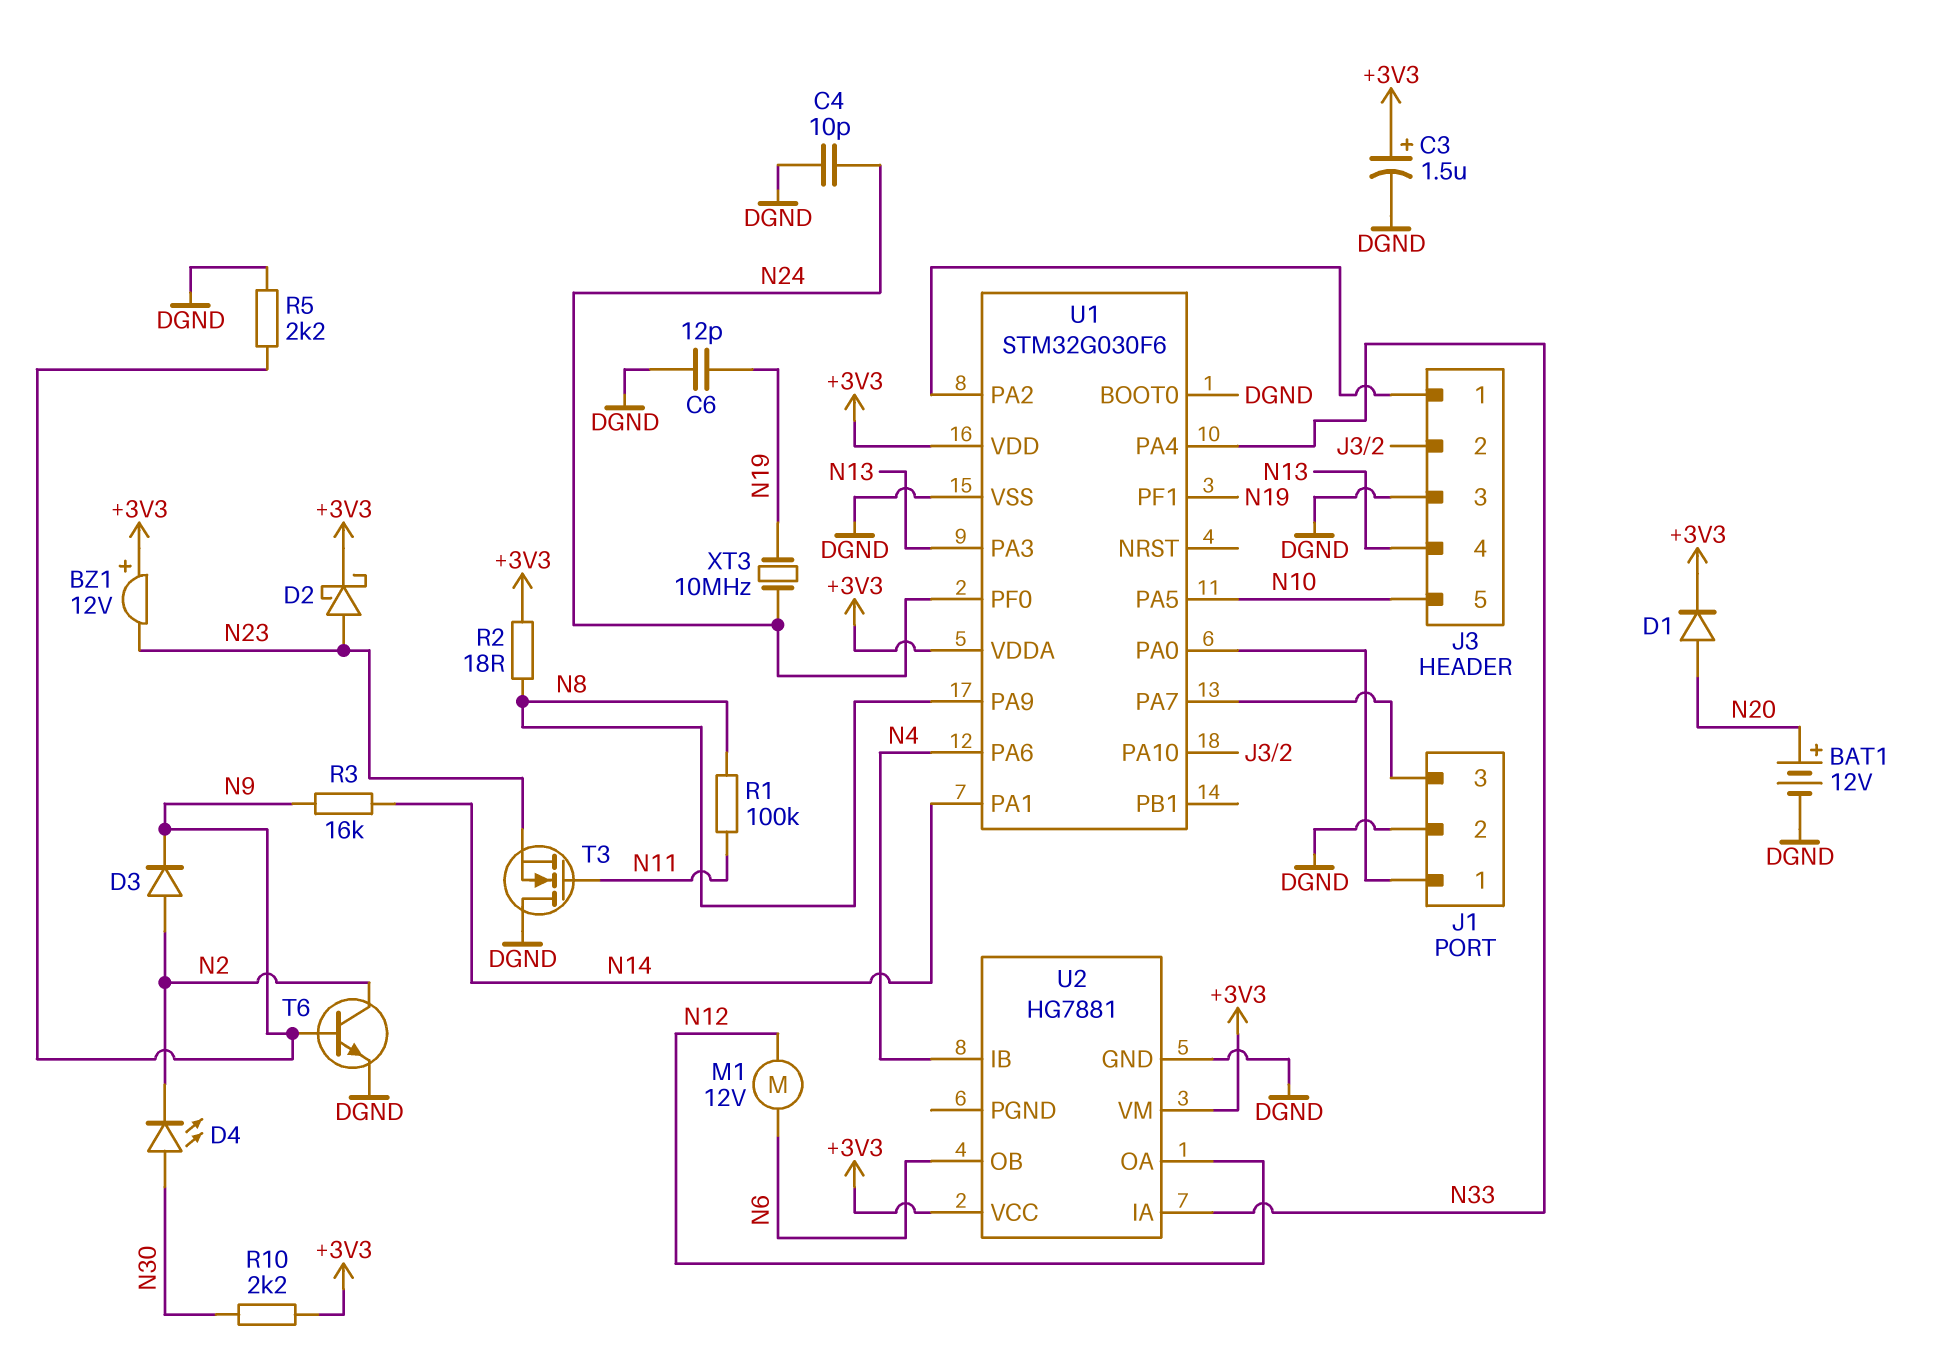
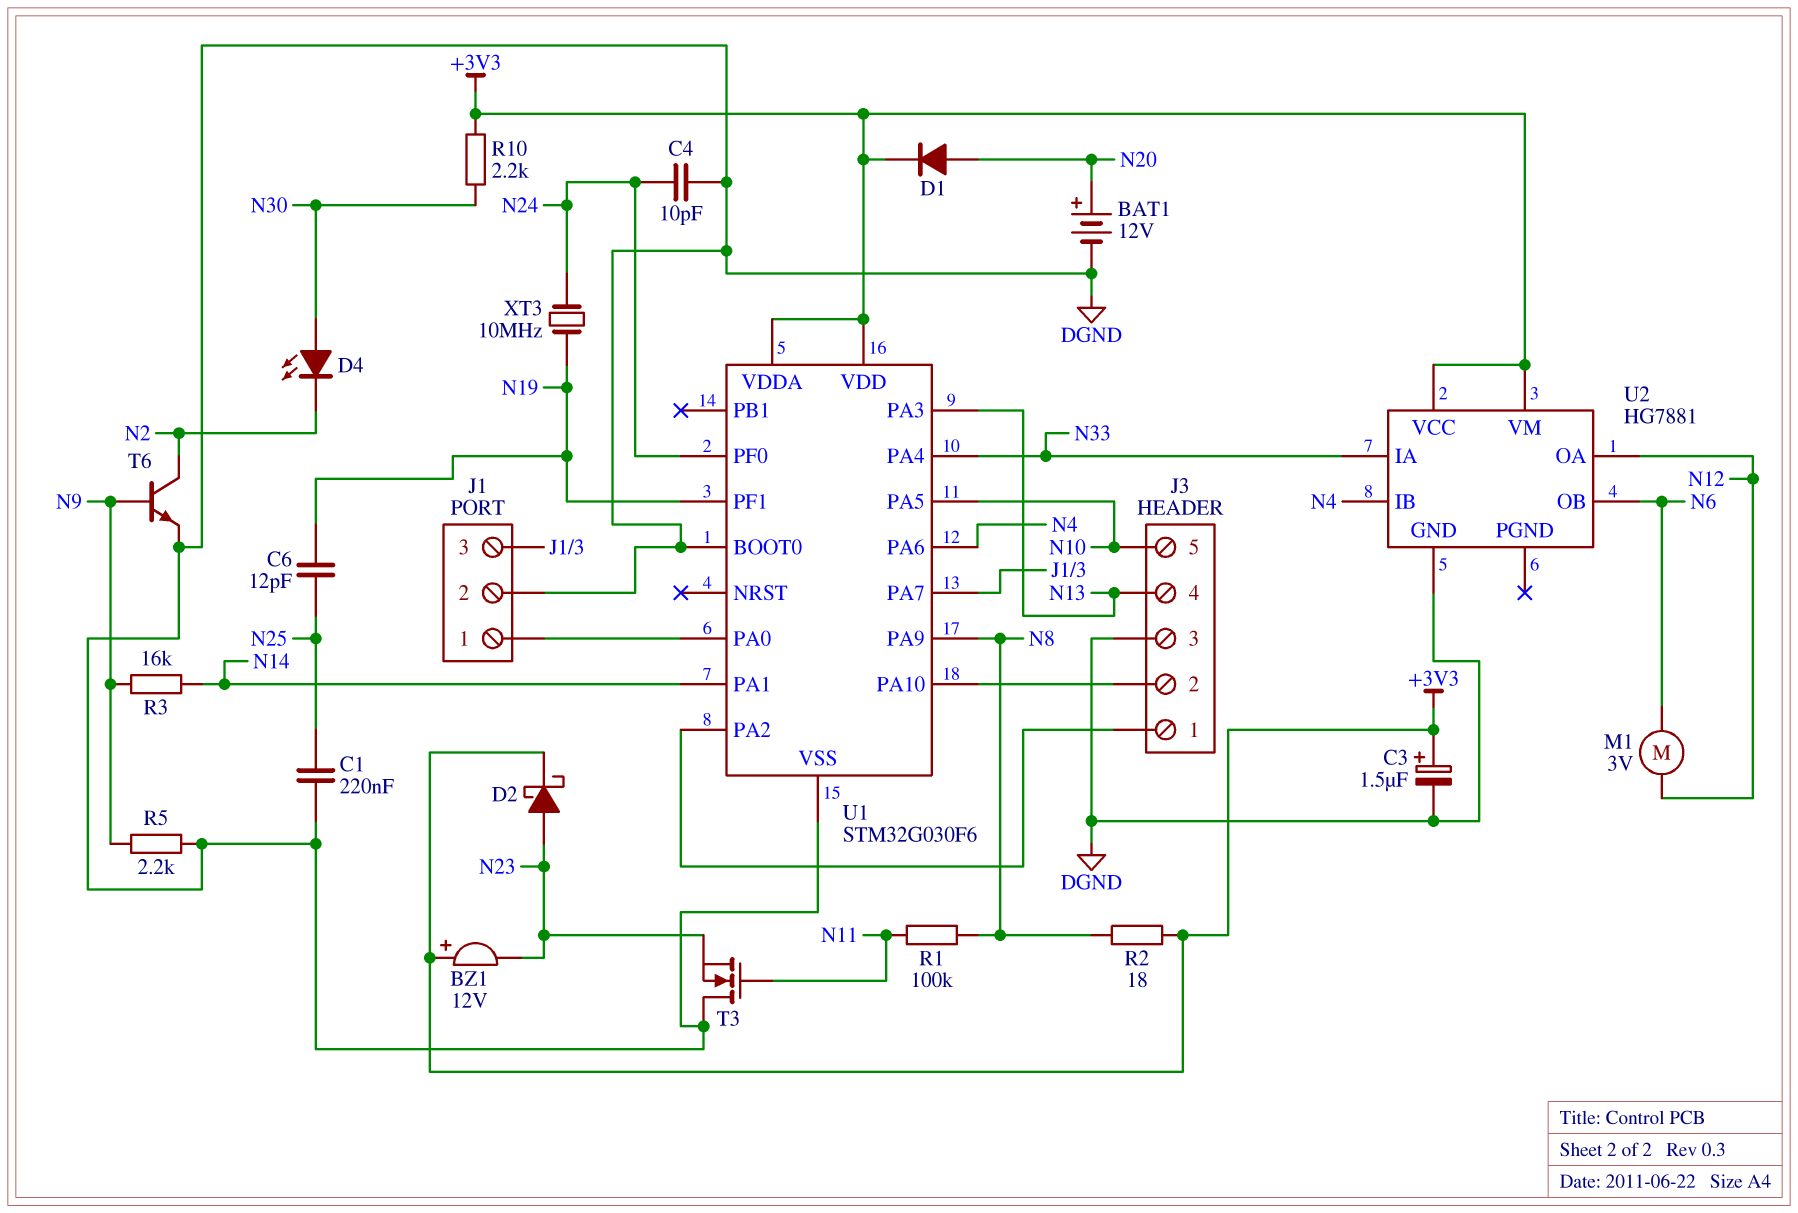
C1: none -> 220nF (DGND, N25)
C6: 12pF (DGND, N19) -> 12pF (N19, N25)
D3: diode (A N2, K N9) -> none
M1: motor 12V (N6, N12) -> motor 3V (N6, N12)

